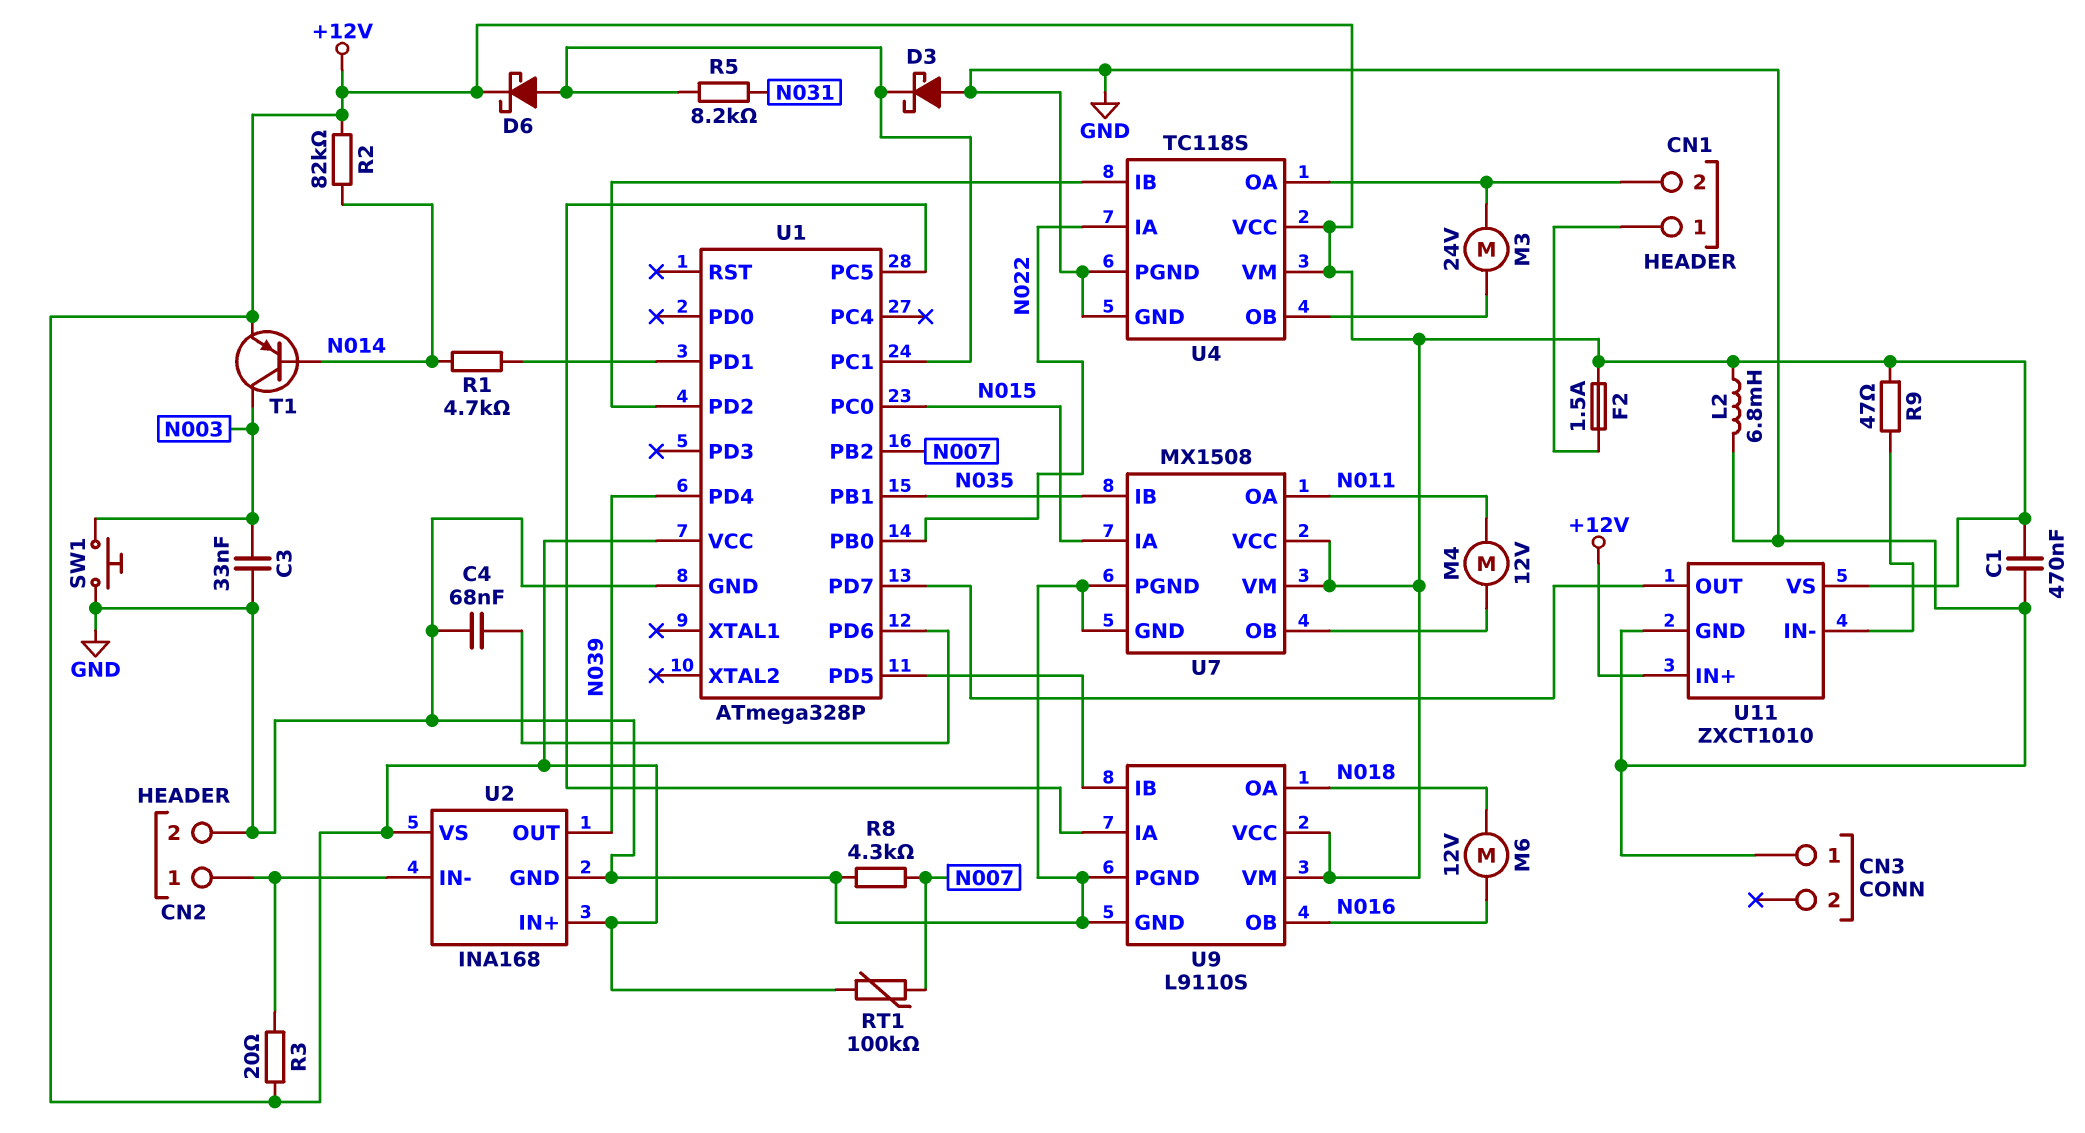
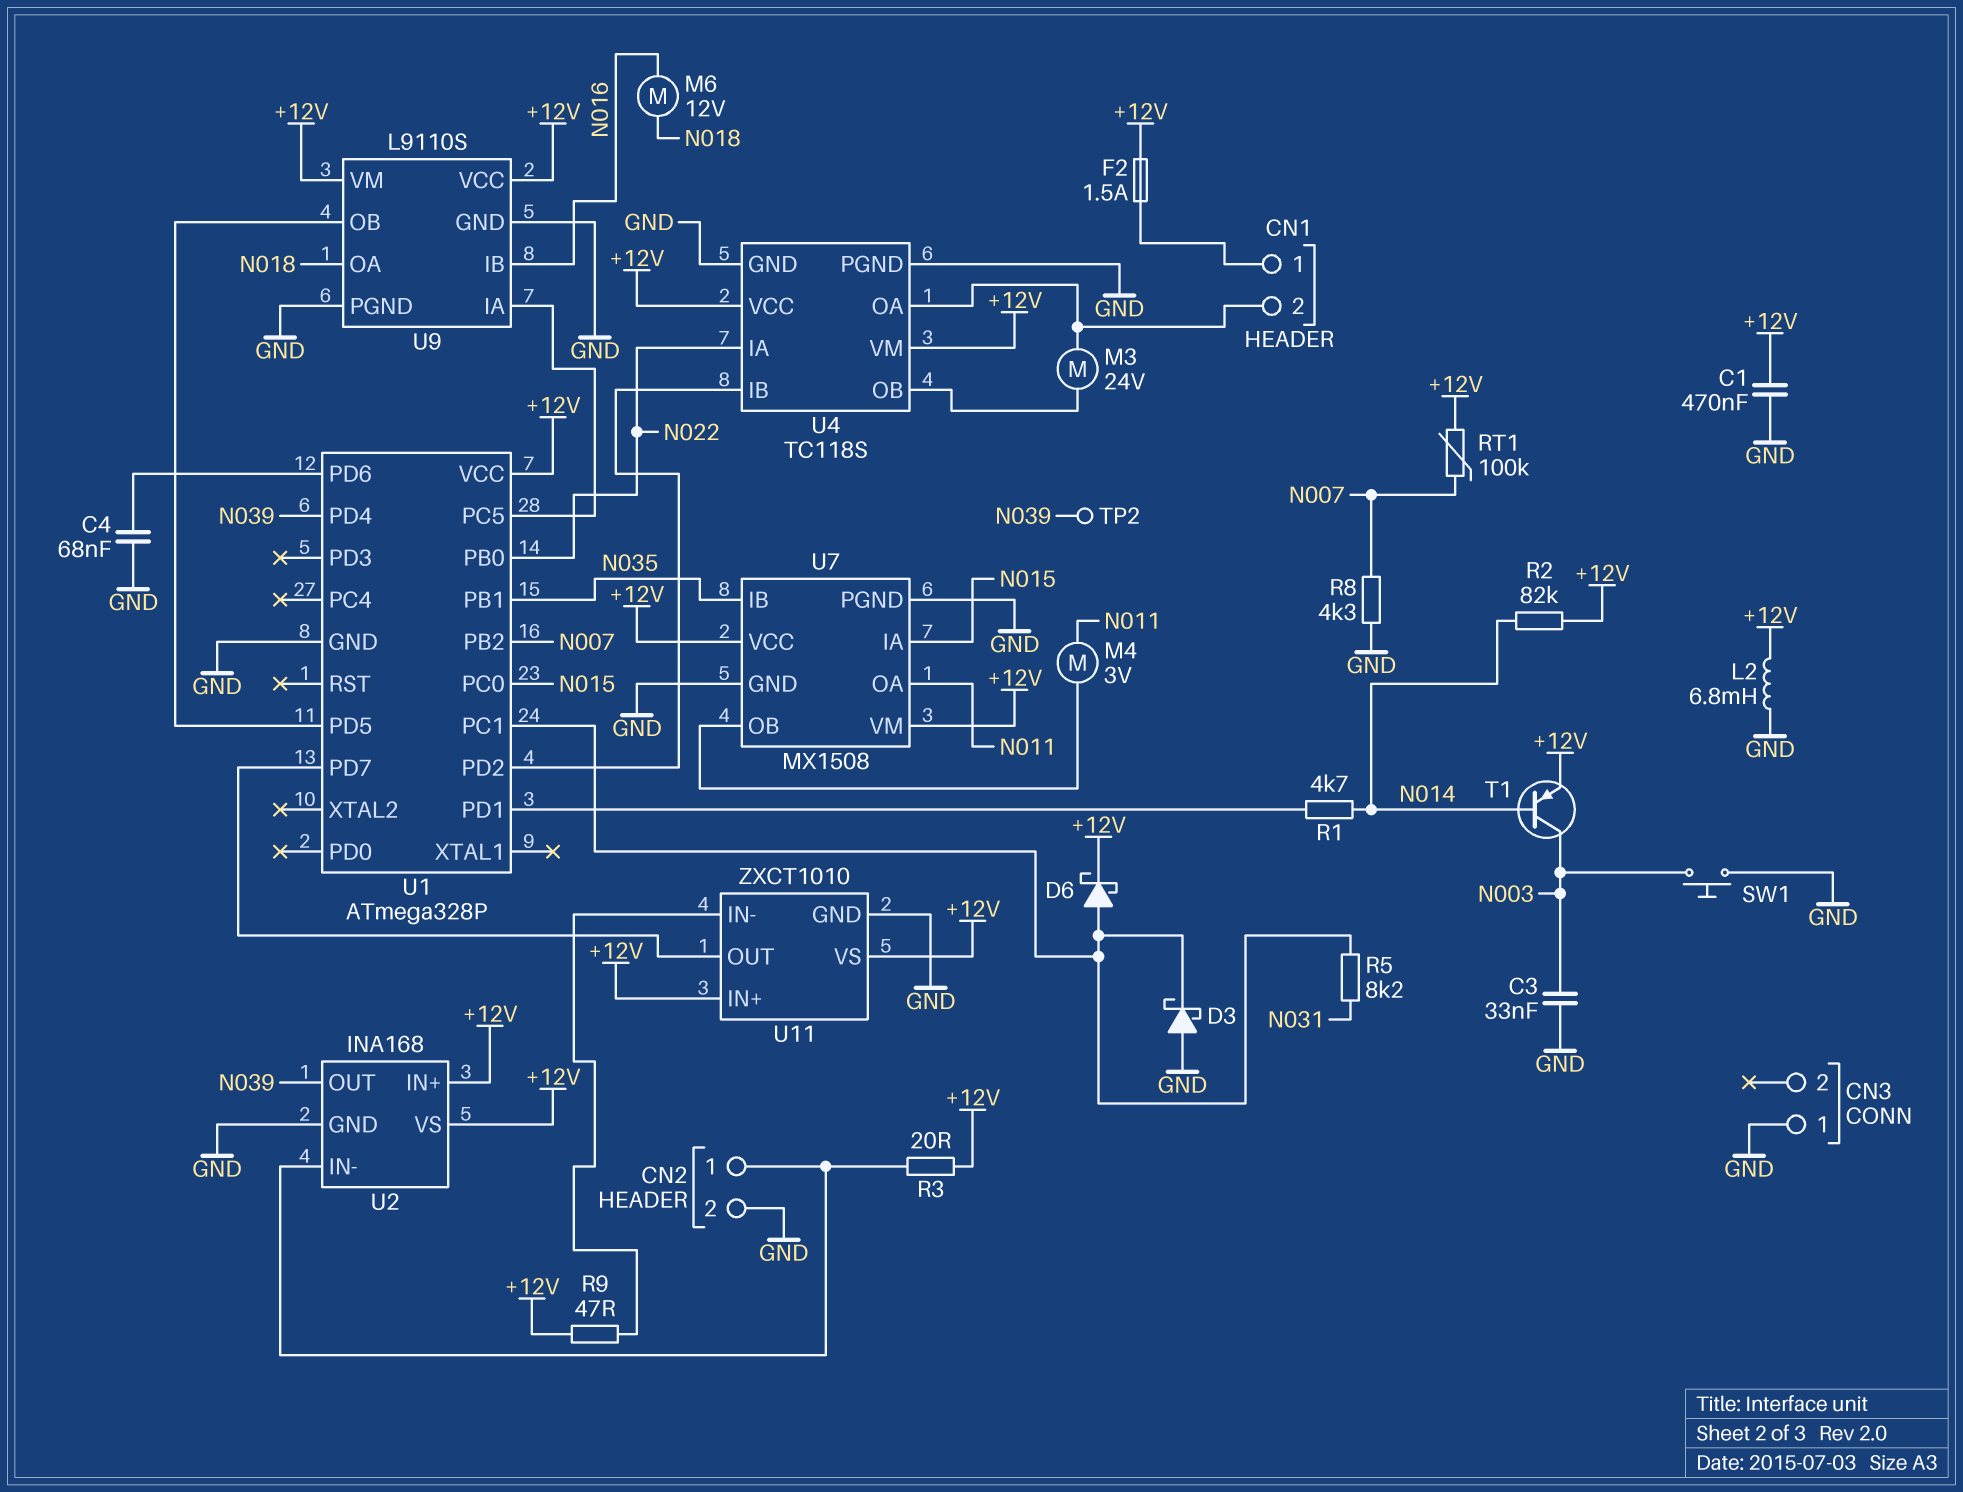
M4: motor 12V (N011, U7/OB) -> motor 3V (N011, U7/OB)
TP2: none -> test point (N039)
U9 pin IB: U1/PD5 -> N016
U9 pin OB: N016 -> U1/PD5

